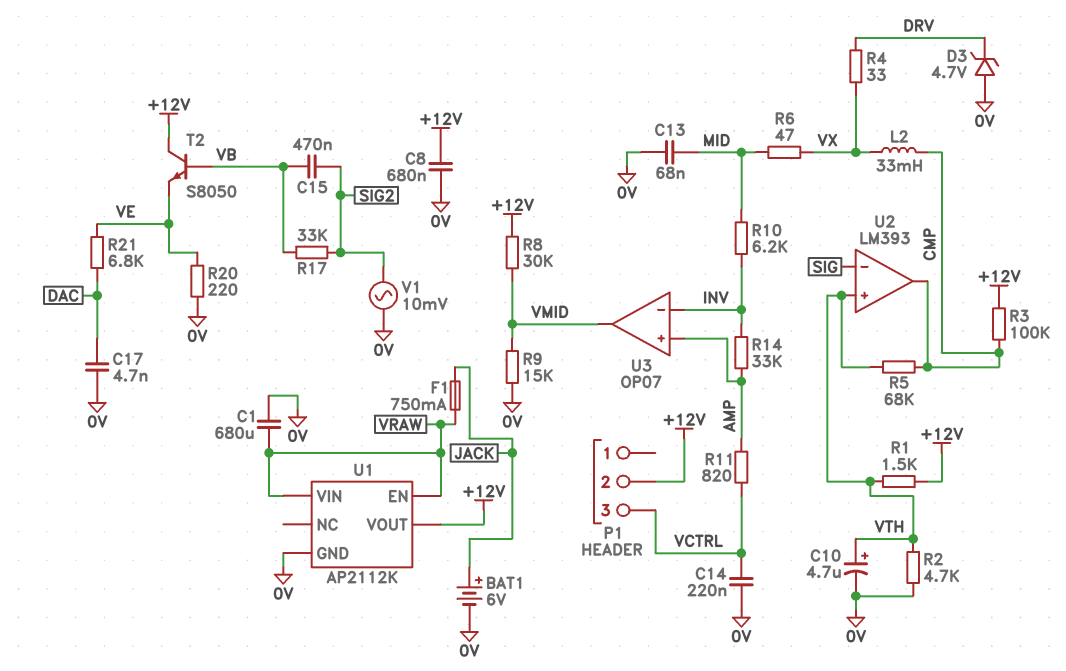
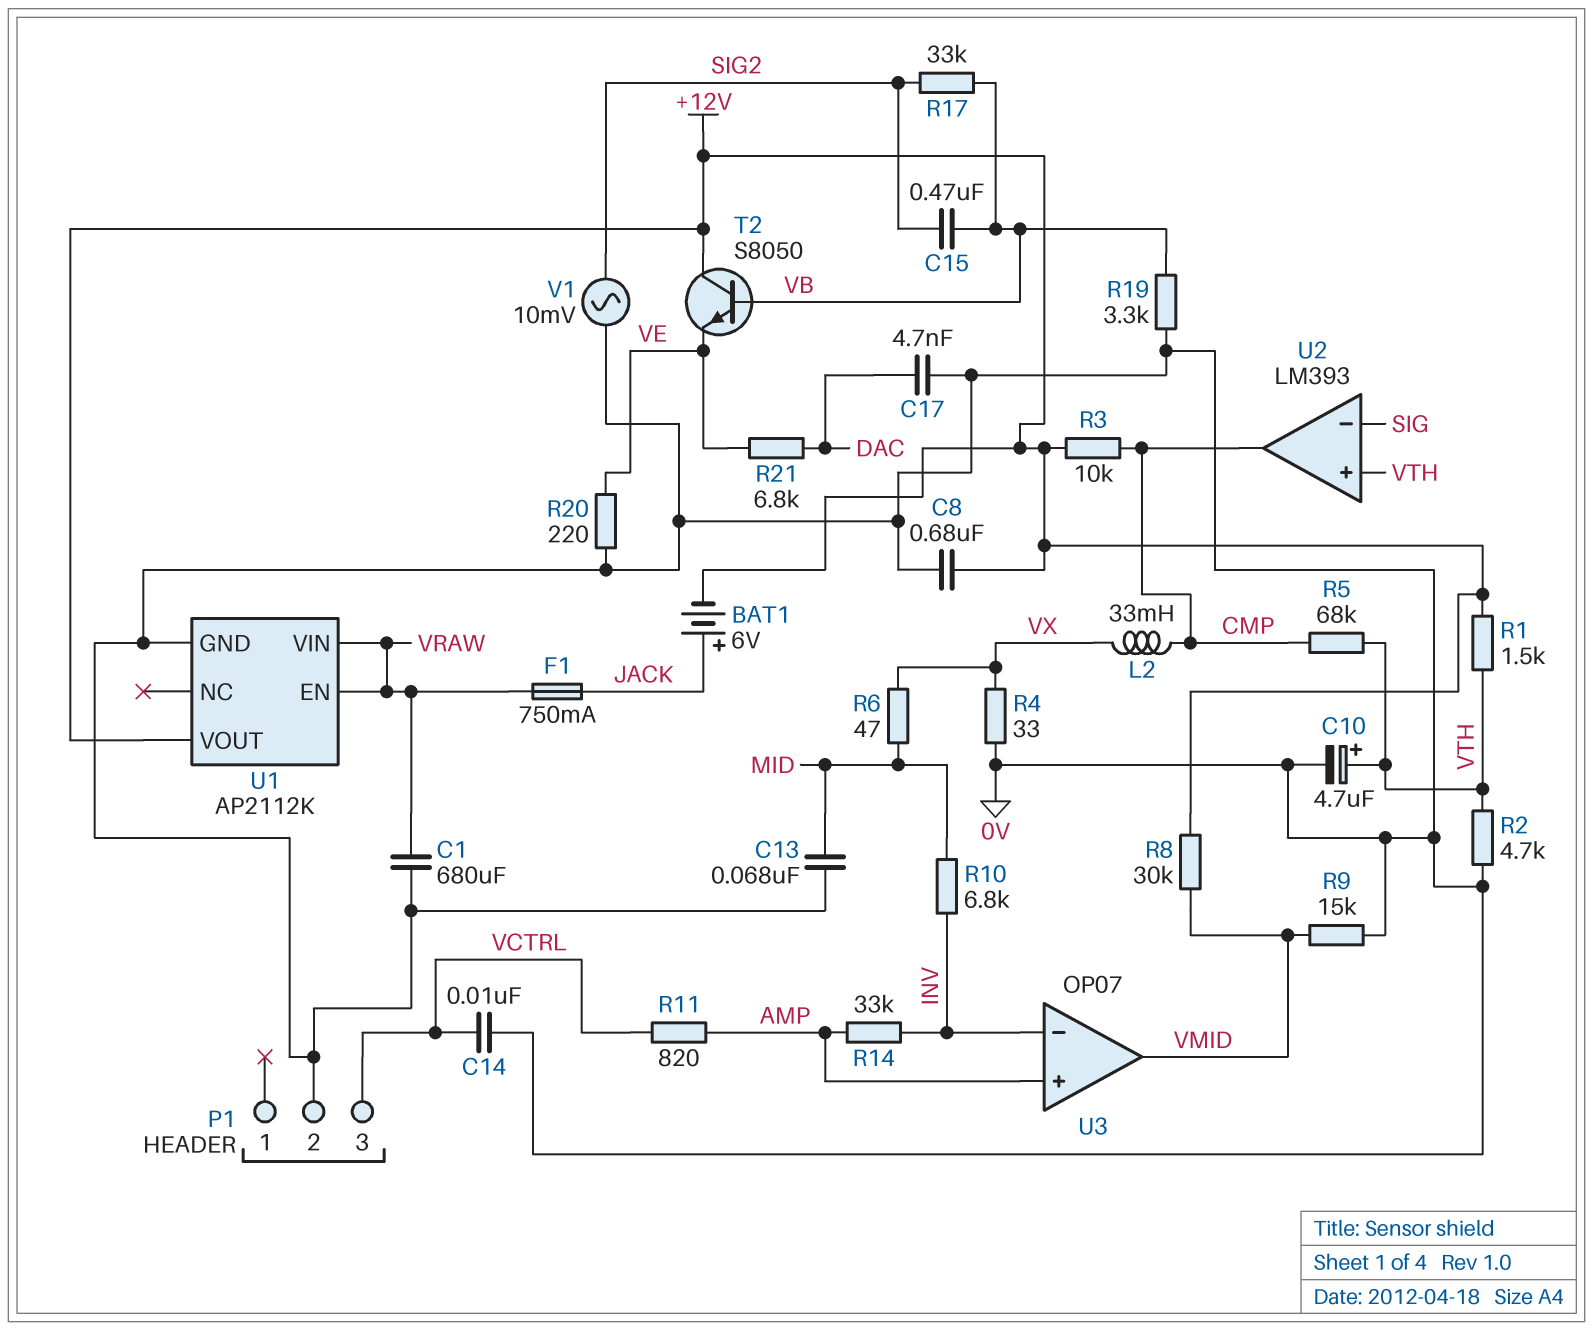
BAT1: 6V (plus JACK, minus 0V) -> 6V (plus JACK, minus +12V)
C14: 220nF (0V, VCTRL) -> 10nF (0V, VCTRL)
D3: zener 4.7V (A 0V, K DRV) -> none
P1 pin 2: +12V -> 0V
R3: 100k (+12V, CMP) -> 10k (+12V, CMP)
R4: 33 (DRV, VX) -> 33 (0V, VX)
R10: 6.2k (INV, MID) -> 6.8k (INV, MID)
R19: none -> 3.3k (0V, VB)

